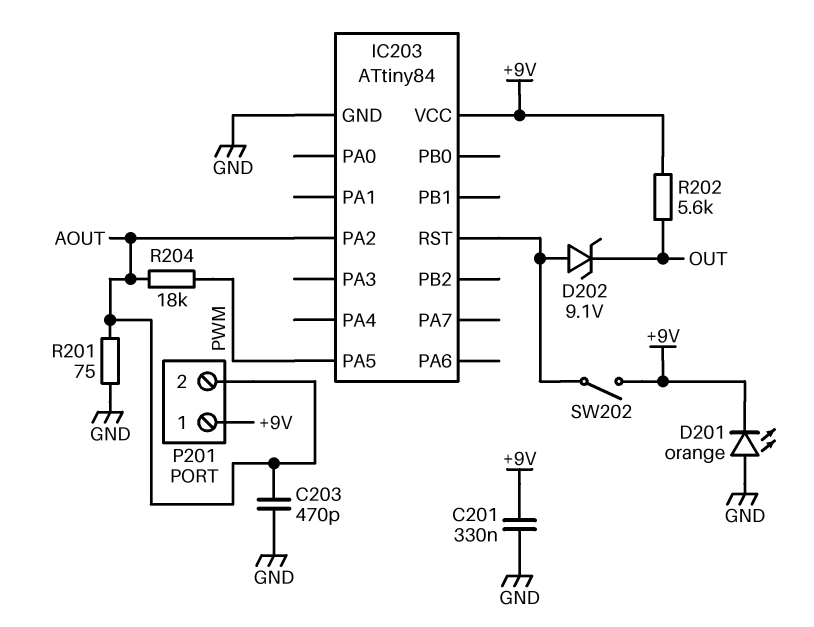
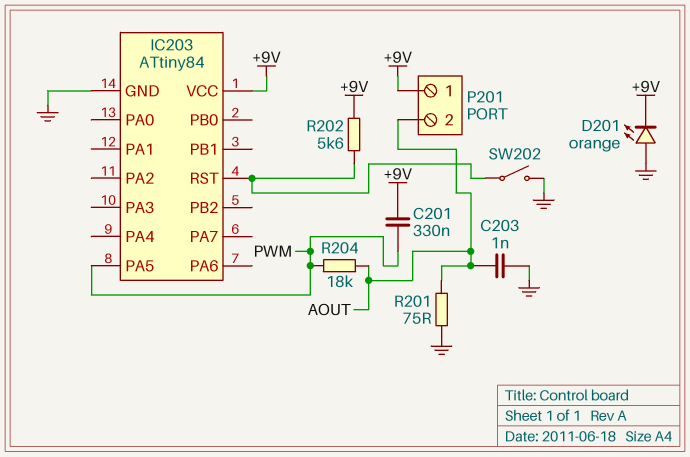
C201: 330nF (+9V, GND) -> 330nF (+9V, PWM)
C203: 470pF (AOUT, GND) -> 1nF (AOUT, GND)
D202: zener 9.1V (A IC203/RST, K OUT) -> none
IC203 pin PA2: AOUT -> none
R202: 5.6k (+9V, OUT) -> 5.6k (+9V, IC203/RST)
SW202: switch (+9V, IC203/RST) -> switch (GND, IC203/RST)

